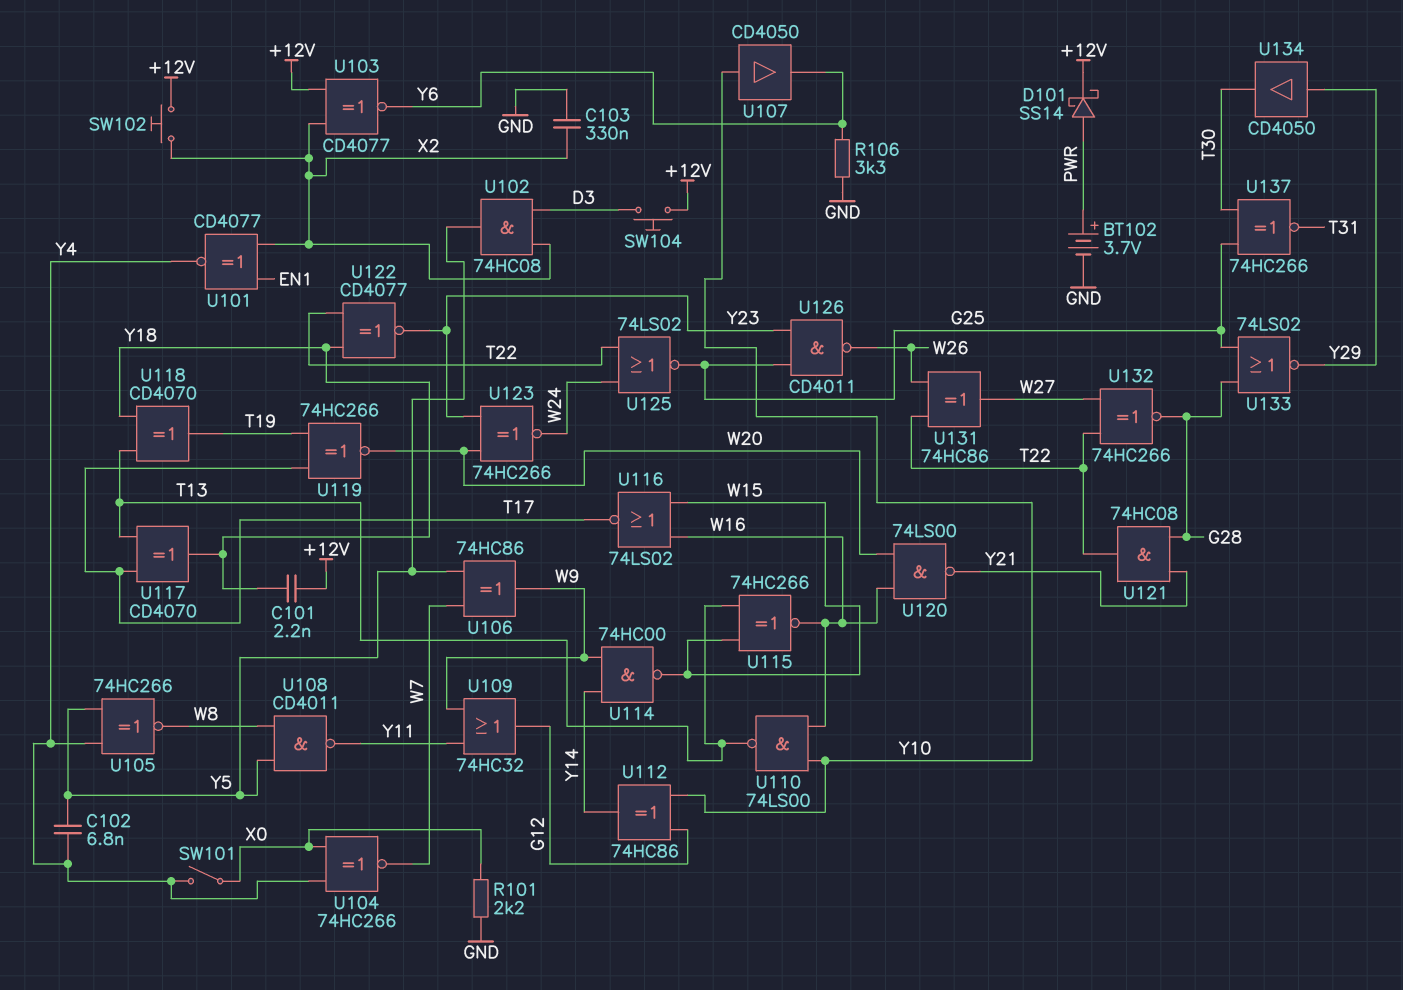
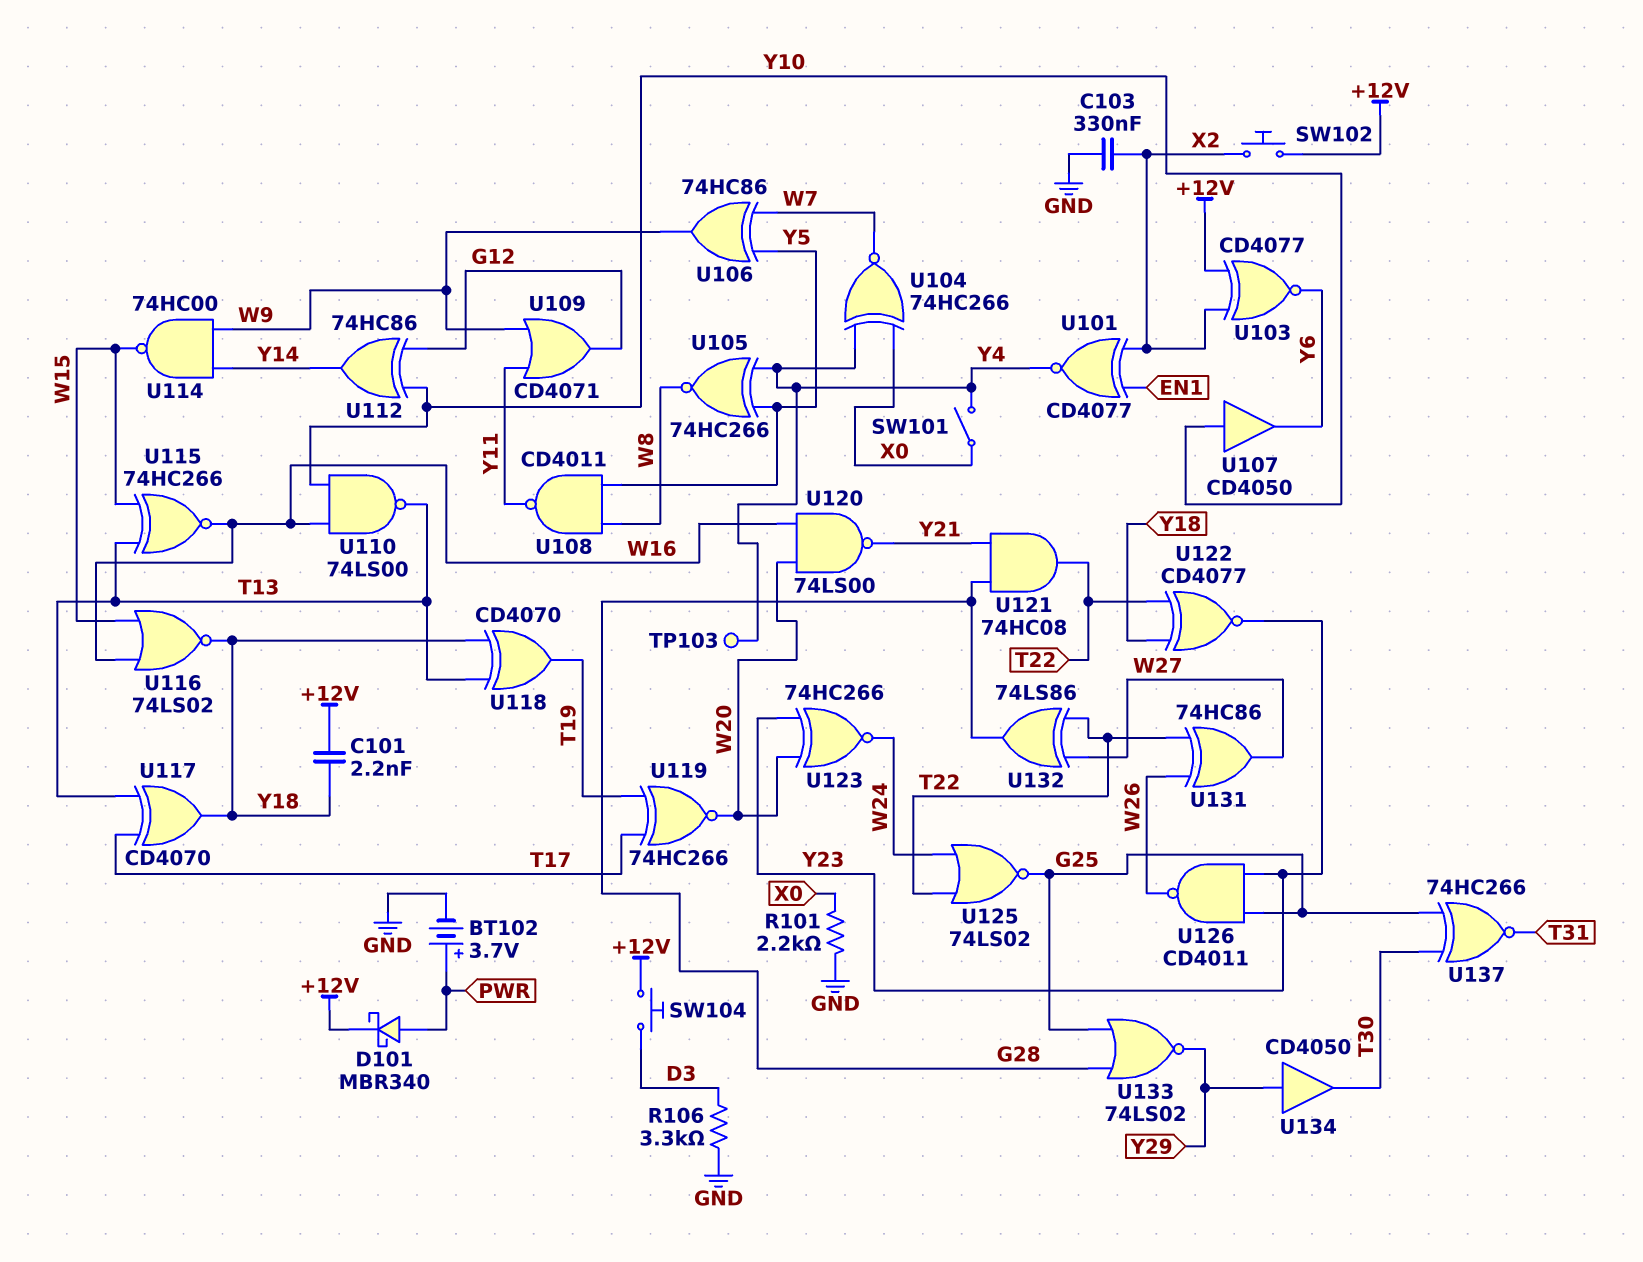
C102: 6.8nF (Y4, Y5) -> none
D101: schottky SS14 (A PWR, K +12V) -> schottky MBR340 (A PWR, K +12V)
R106: 3.3k (GND, Y6) -> 3.3k (D3, GND)
TP103: none -> test point (Y4)
U102: AND 74HC08 (in D3, in X2, out Y5) -> none
U109: OR 74HC32 (in W9, in Y11, out G12) -> OR CD4071 (in W9, in Y11, out G12)
U116: NOR 74LS02 (in W15, in W16, out T17) -> NOR 74LS02 (in W15, in W16, out Y18)
U132: XNOR 74HC266 (in T22, in W27, out G28) -> XOR 74LS86 (in T22, in W27, out G28)

